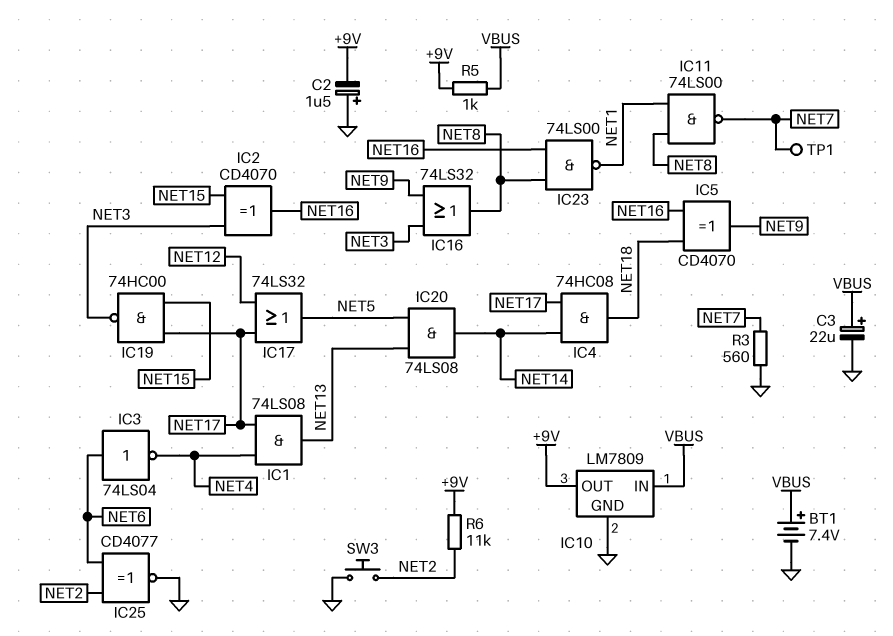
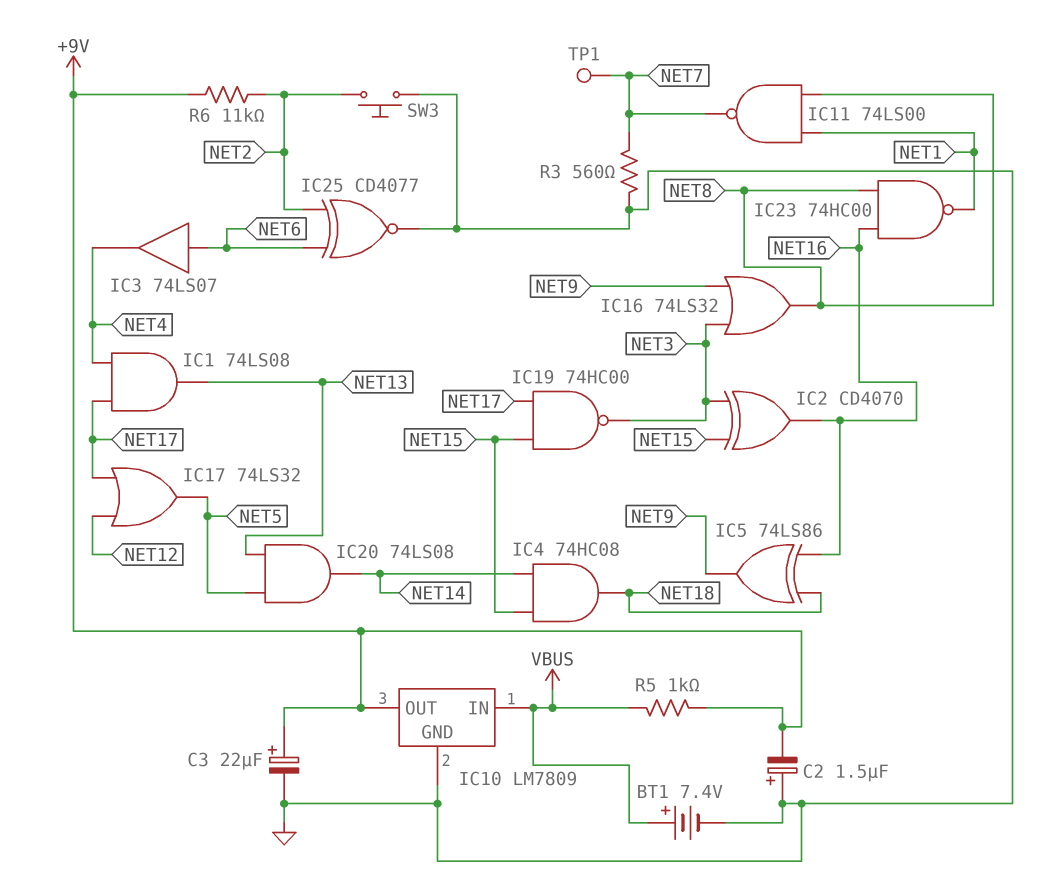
C3: 22uF (plus VBUS, minus GND) -> 22uF (plus +9V, minus GND)
IC3: NOT 74LS04 (in NET6, out NET4) -> buffer 74LS07 (in NET6, out NET4)
IC4: AND 74HC08 (in NET14, in NET17, out NET18) -> AND 74HC08 (in NET14, in NET15, out NET18)
IC5: XOR CD4070 (in NET16, in NET18, out NET9) -> XOR 74LS86 (in NET16, in NET18, out NET9)
IC23: NAND 74LS00 (in NET8, in NET16, out NET1) -> NAND 74HC00 (in NET8, in NET16, out NET1)

